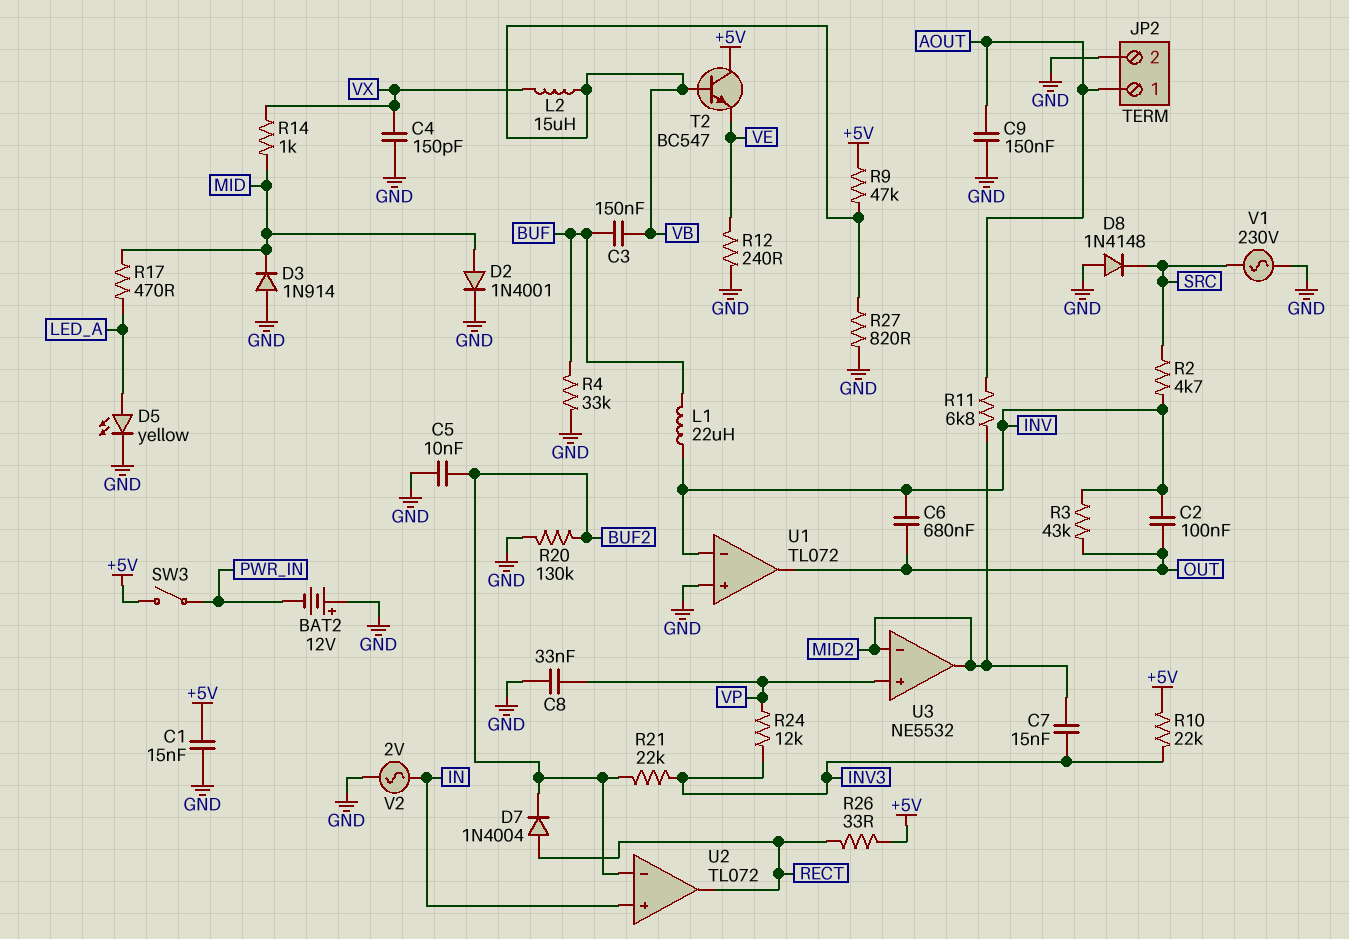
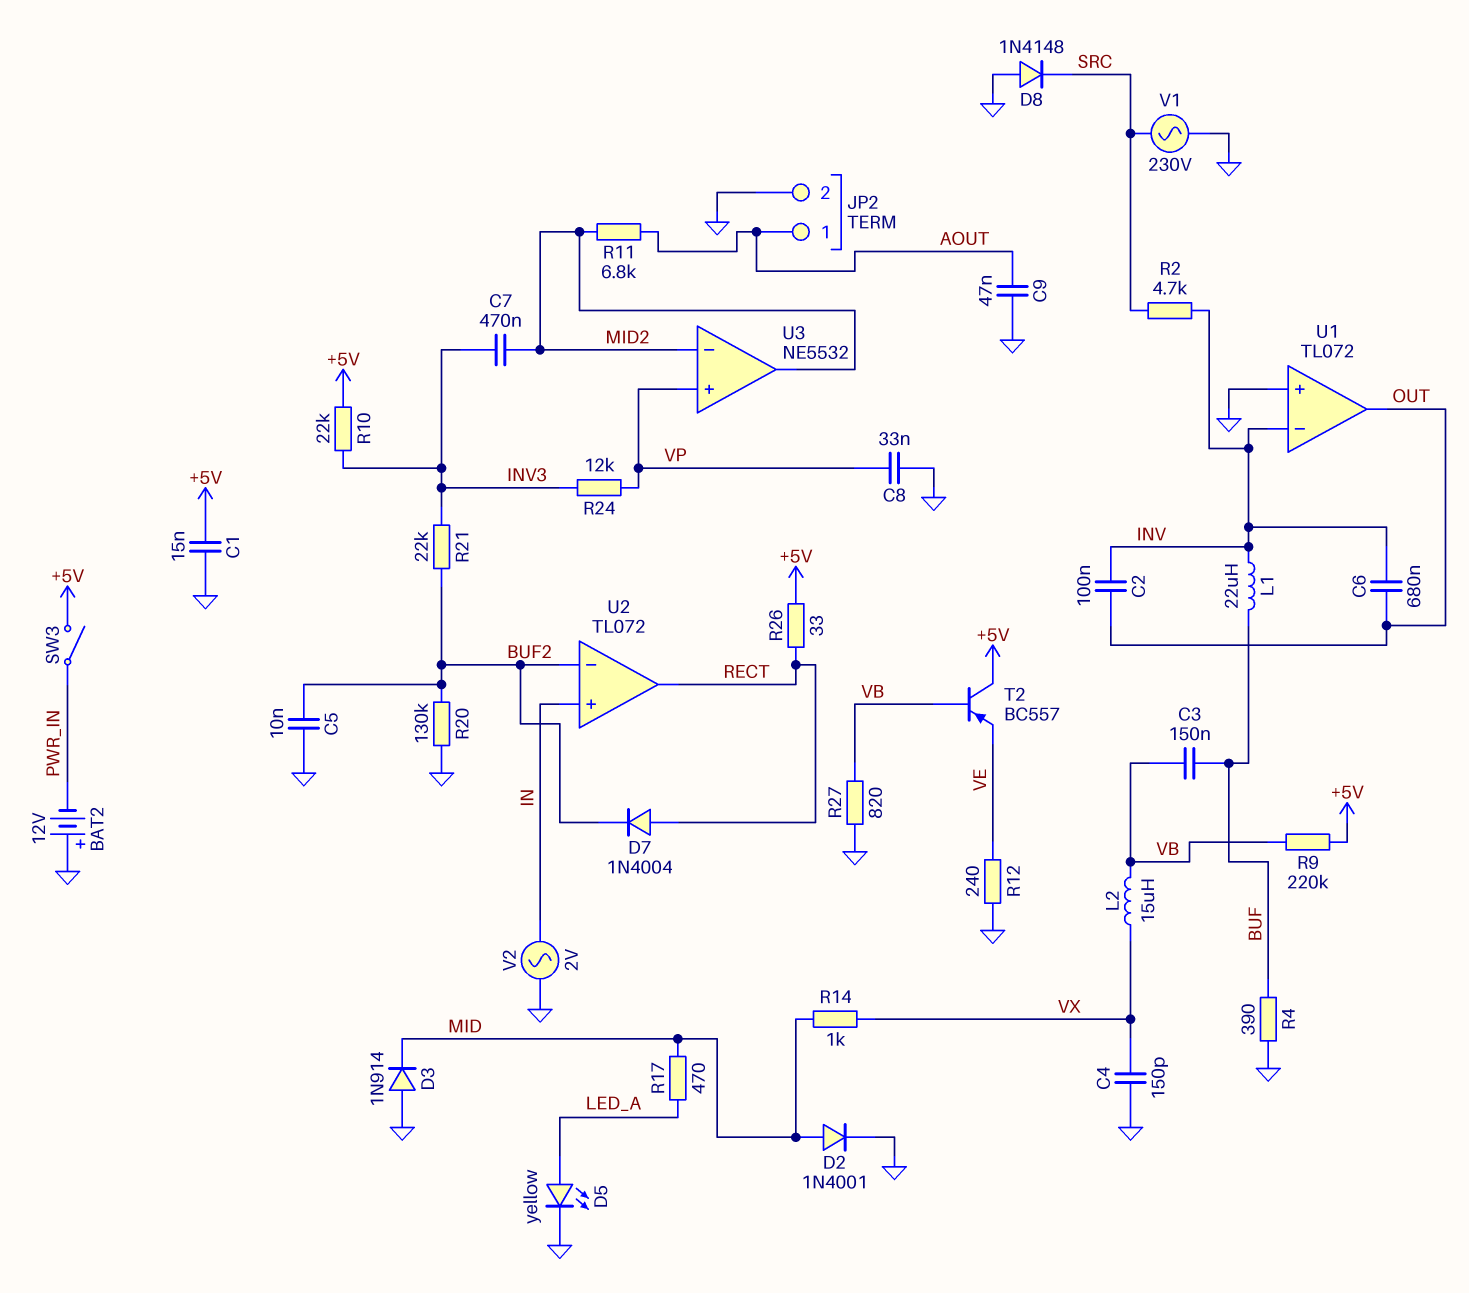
C7: 15nF (INV3, MID2) -> 470nF (INV3, MID2)
C9: 150nF (AOUT, GND) -> 47nF (AOUT, GND)
R3: 43k (INV, OUT) -> none
R4: 33k (BUF, GND) -> 390 (BUF, GND)
R9: 47k (+5V, VB) -> 220k (+5V, VB)
T2: NPN BC547 (B VB, C +5V, E VE) -> PNP BC557 (B VB, C +5V, E VE)

